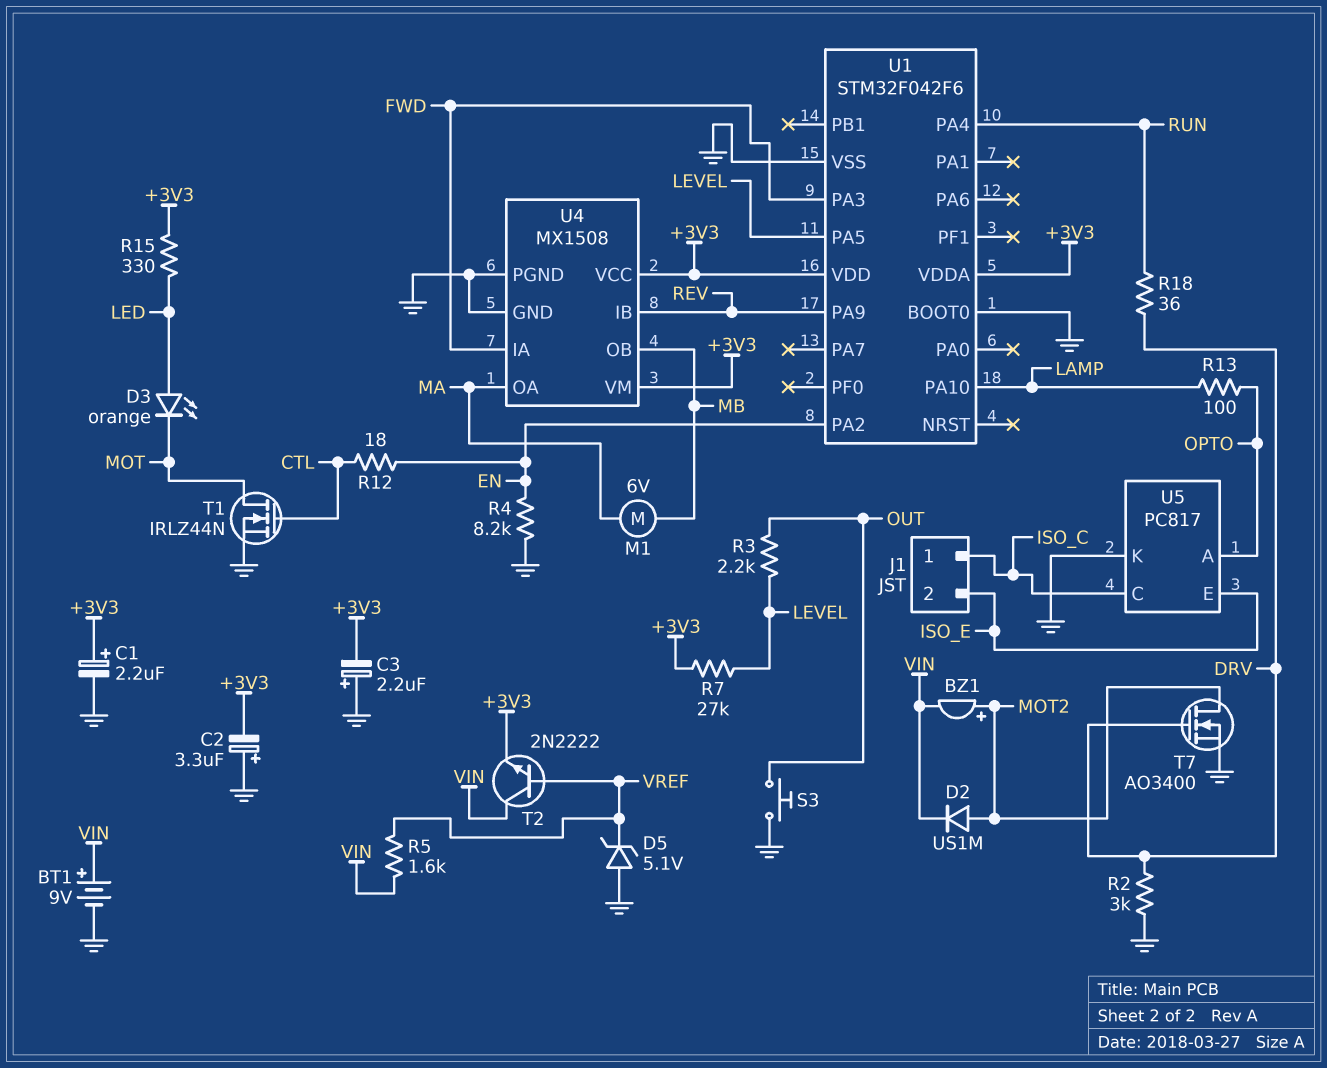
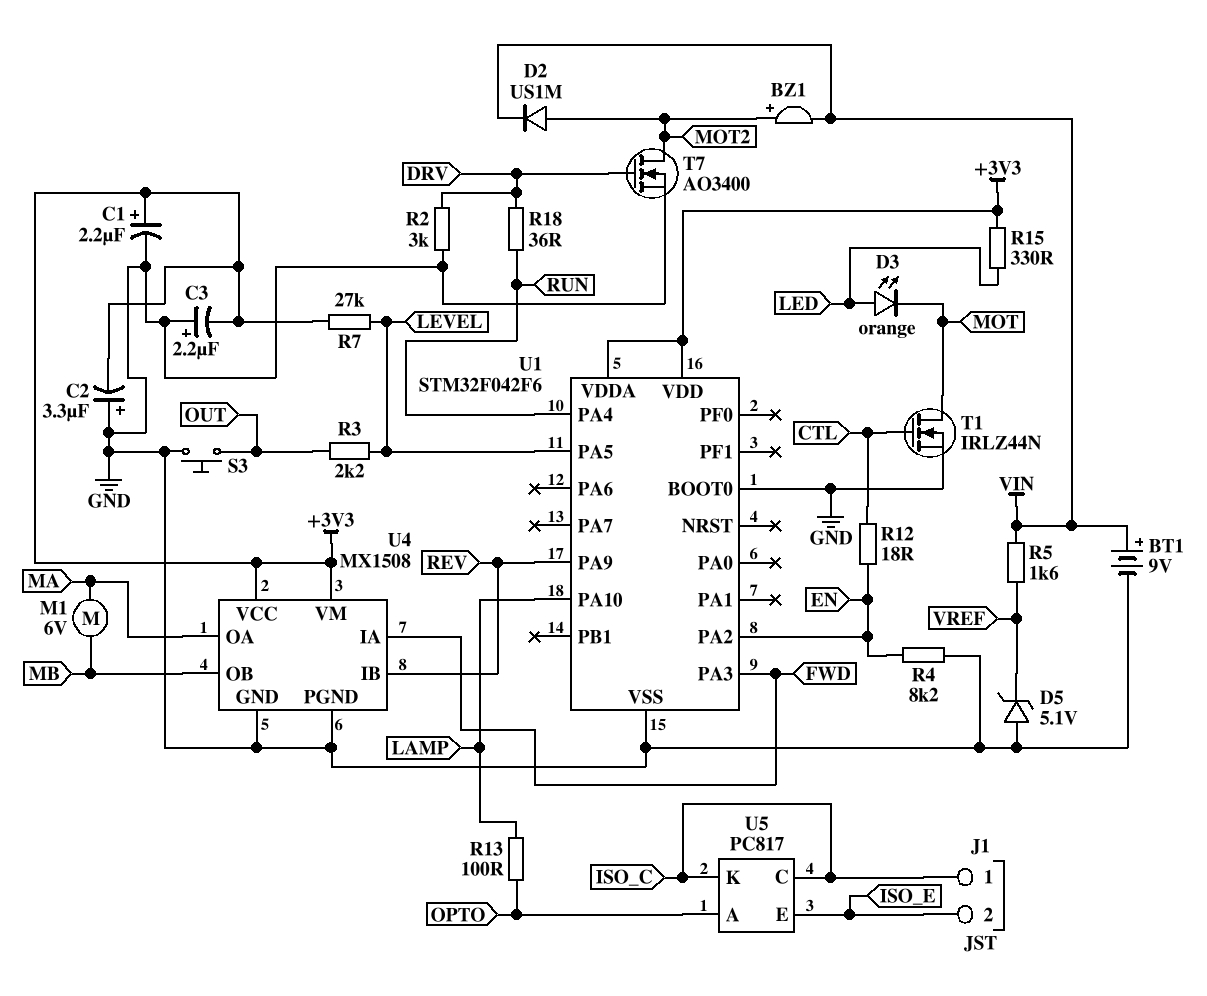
T2: NPN 2N2222 (B VREF, C VIN, E +3V3) -> none
U5 pin K: GND -> ISO_C

